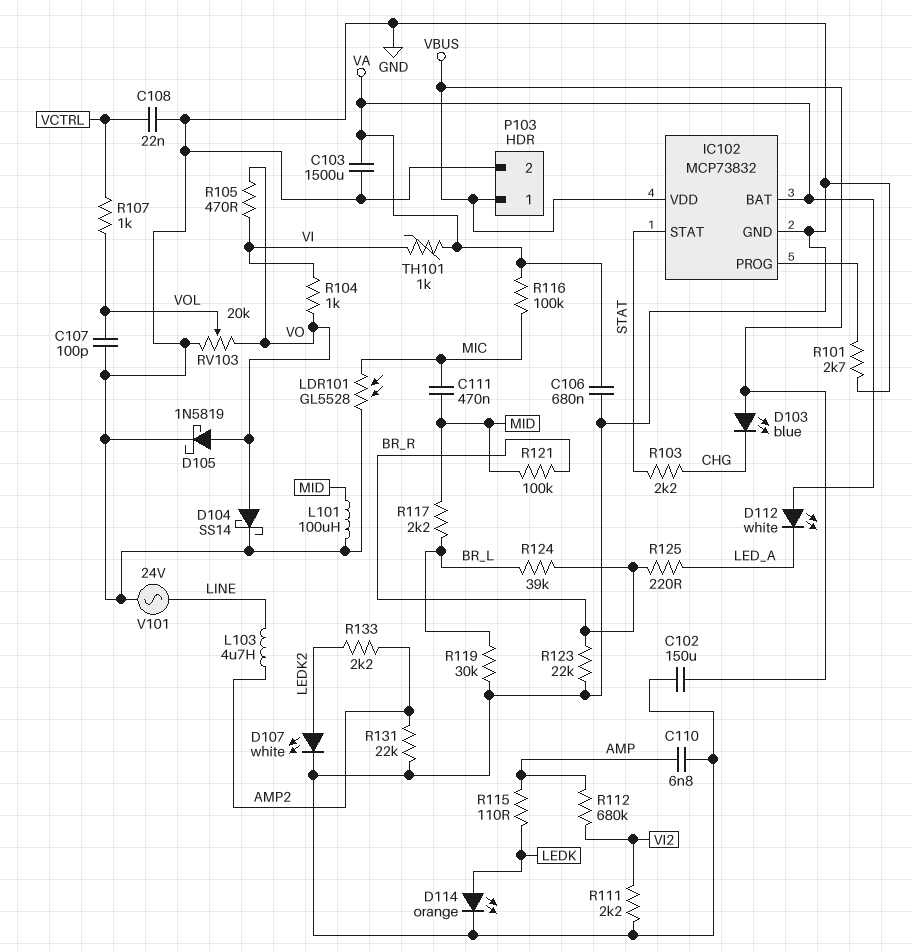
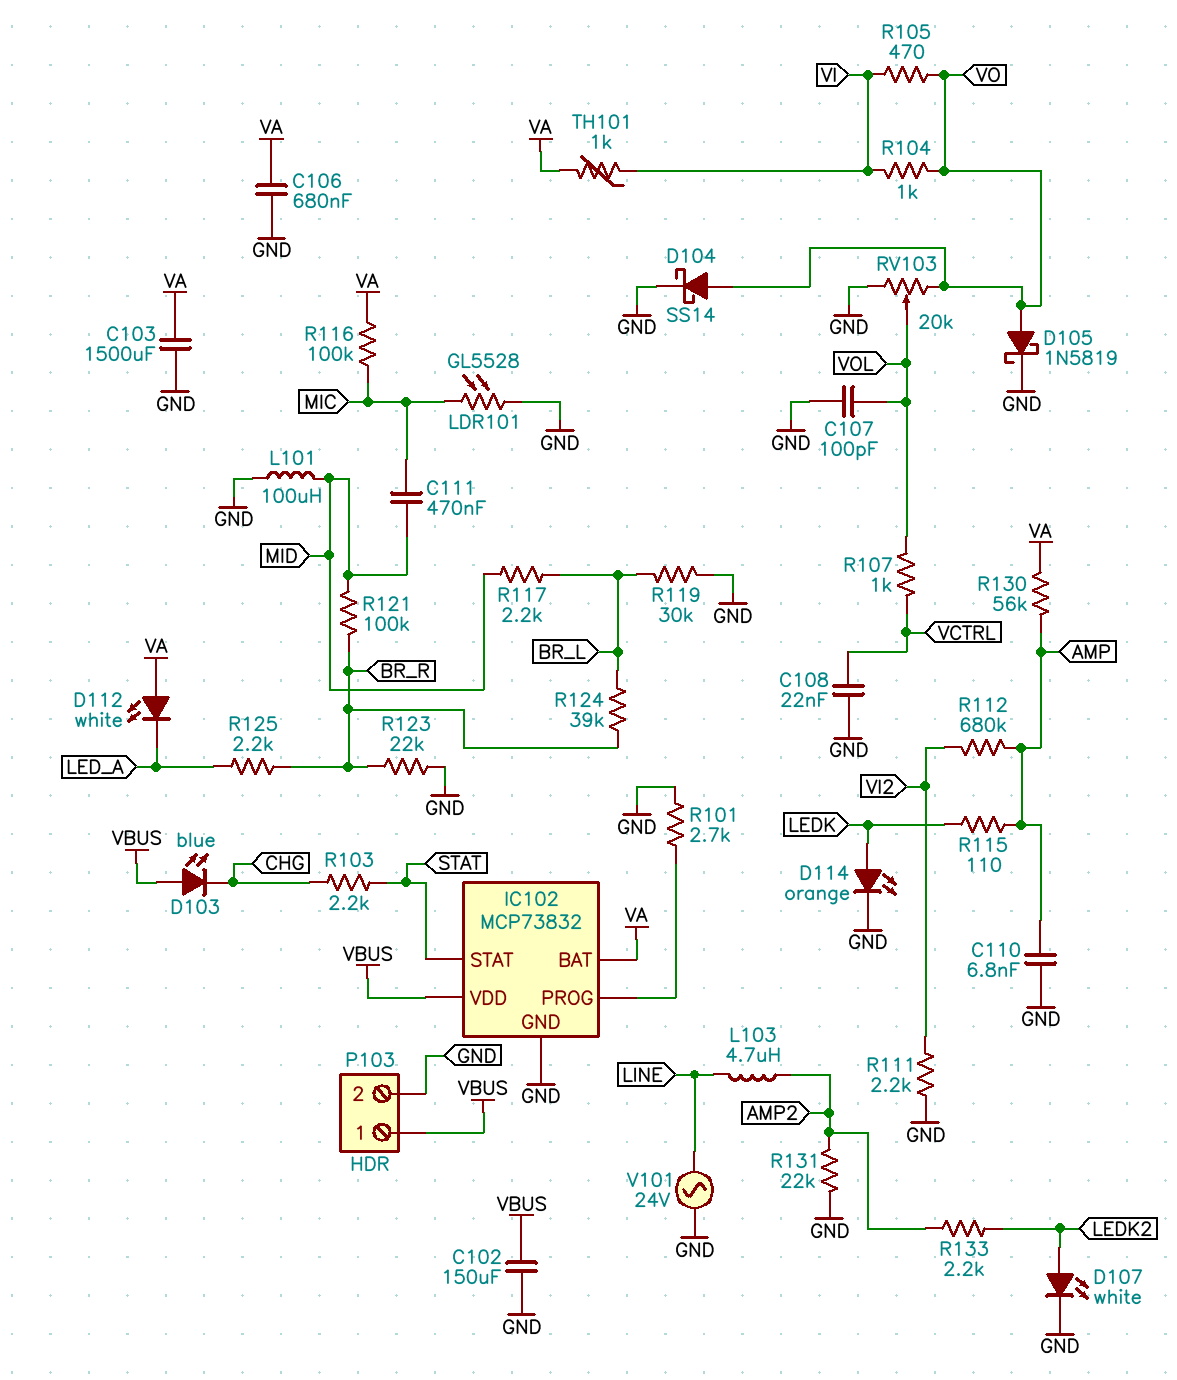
R125: 220 (BR_R, LED_A) -> 2.2k (BR_R, LED_A)
R130: none -> 56k (AMP, VA)

